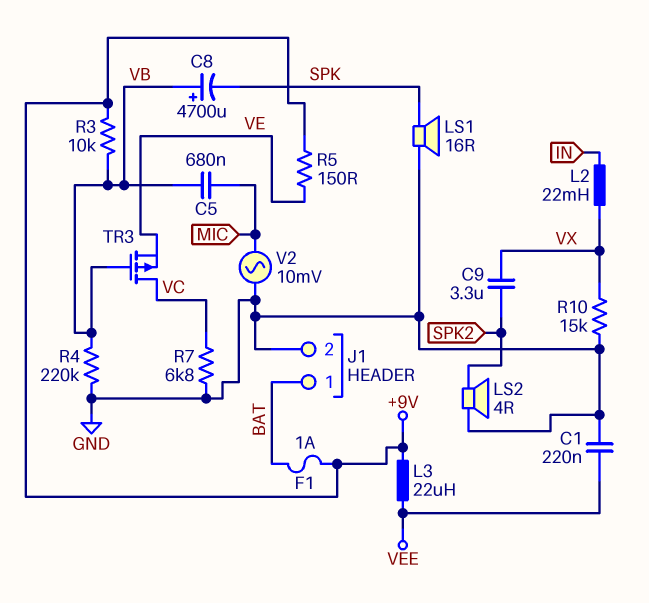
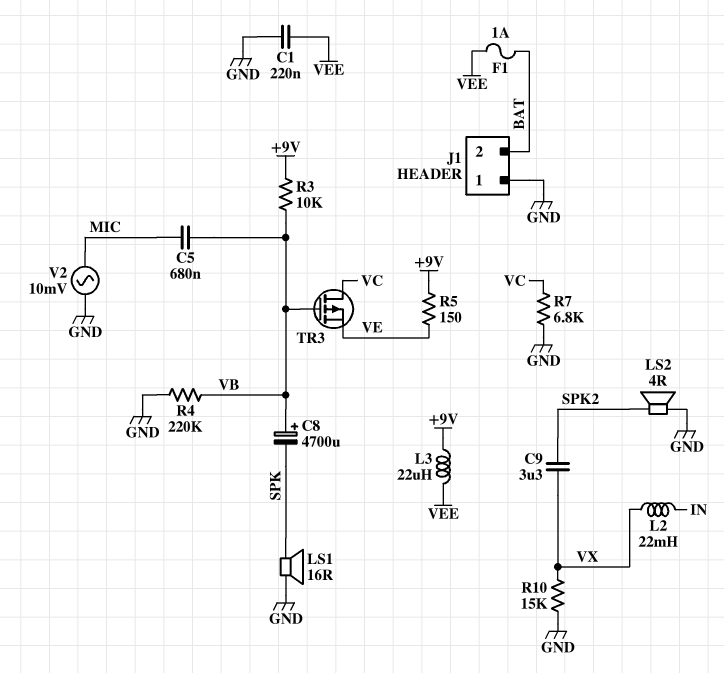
F1: 1A (+9V, BAT) -> 1A (BAT, VEE)
J1 pin 1: BAT -> GND
J1 pin 2: GND -> BAT

